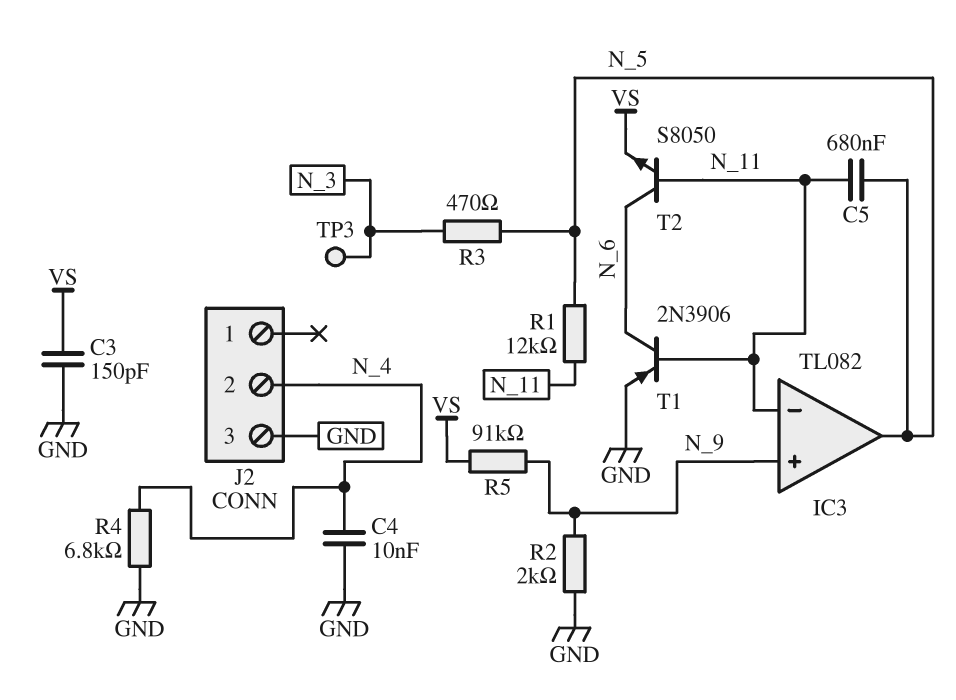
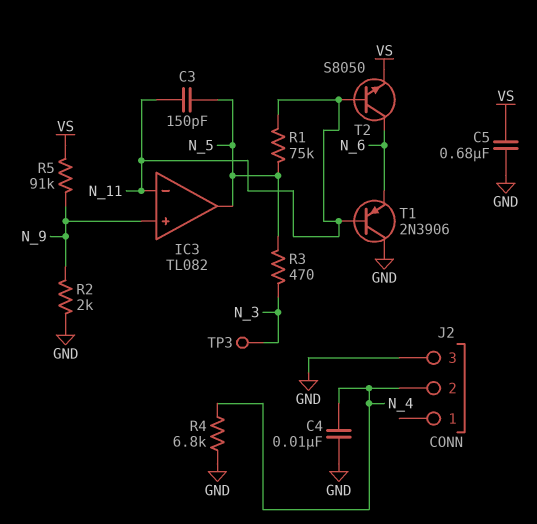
C3: 150pF (GND, VS) -> 150pF (N_5, N_11)
C5: 680nF (N_5, N_11) -> 680nF (GND, VS)
R1: 12k (N_5, N_11) -> 75k (N_5, N_11)
T1: PNP 2N3906 (B N_11, C N_6, E GND) -> PNP 2N3906 (B N_11, C GND, E N_6)

